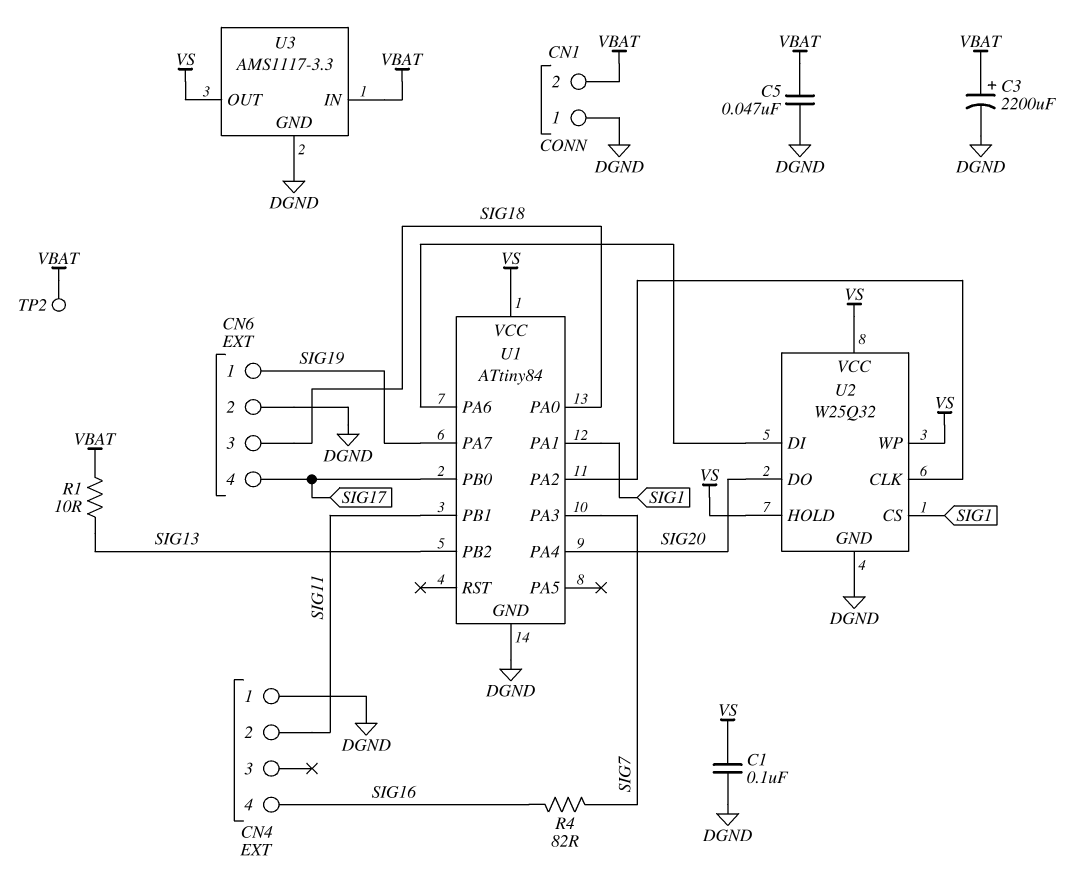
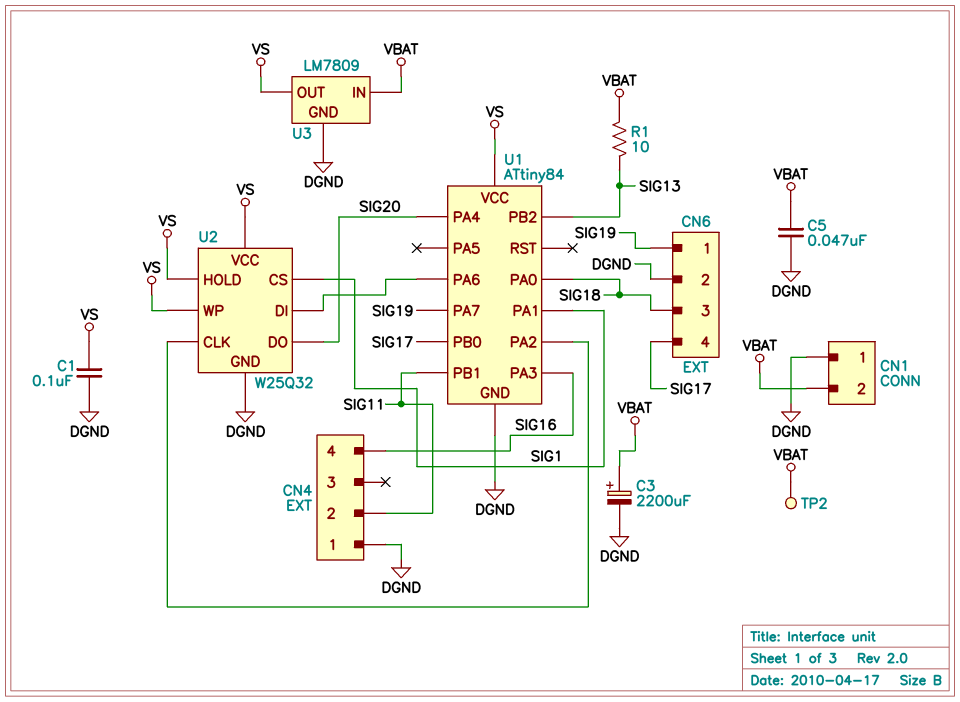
R4: 82 (SIG7, SIG16) -> none
U1 pin PA3: SIG7 -> SIG16
U3: AMS1117-3.3 -> LM7809

